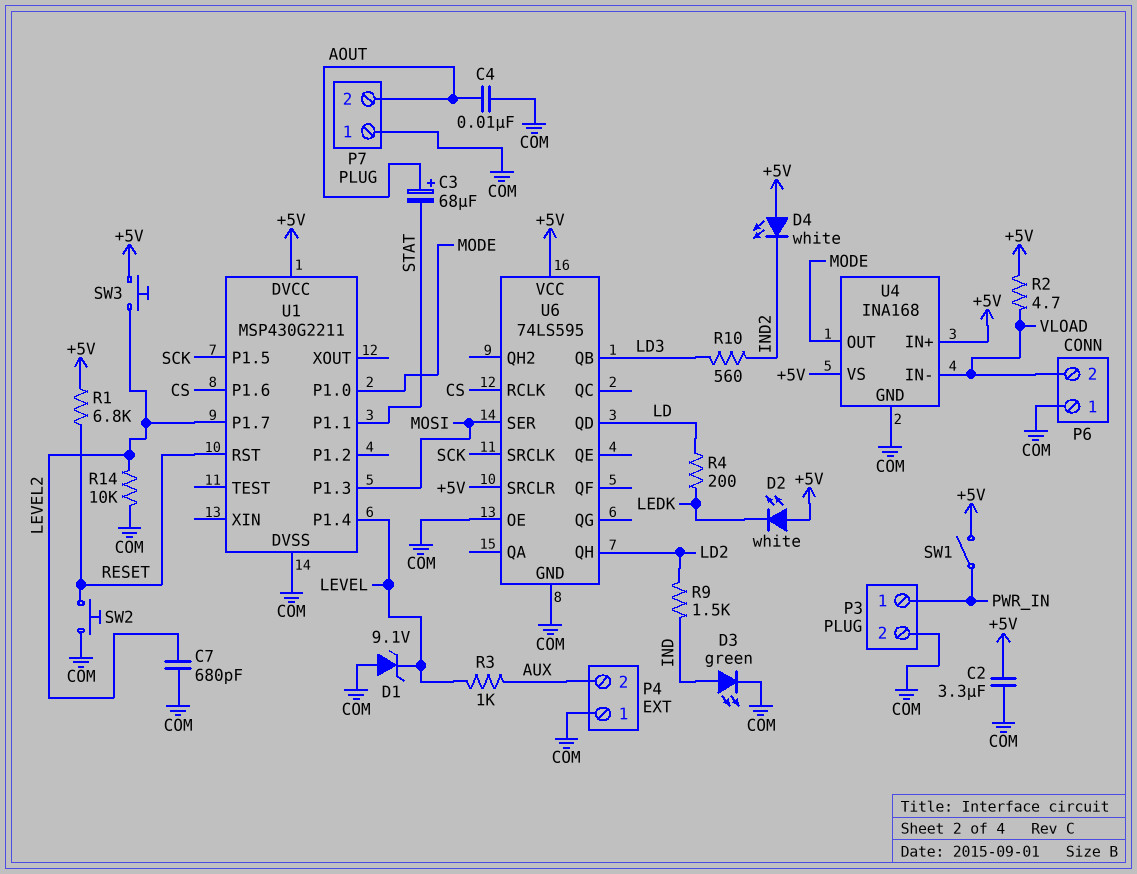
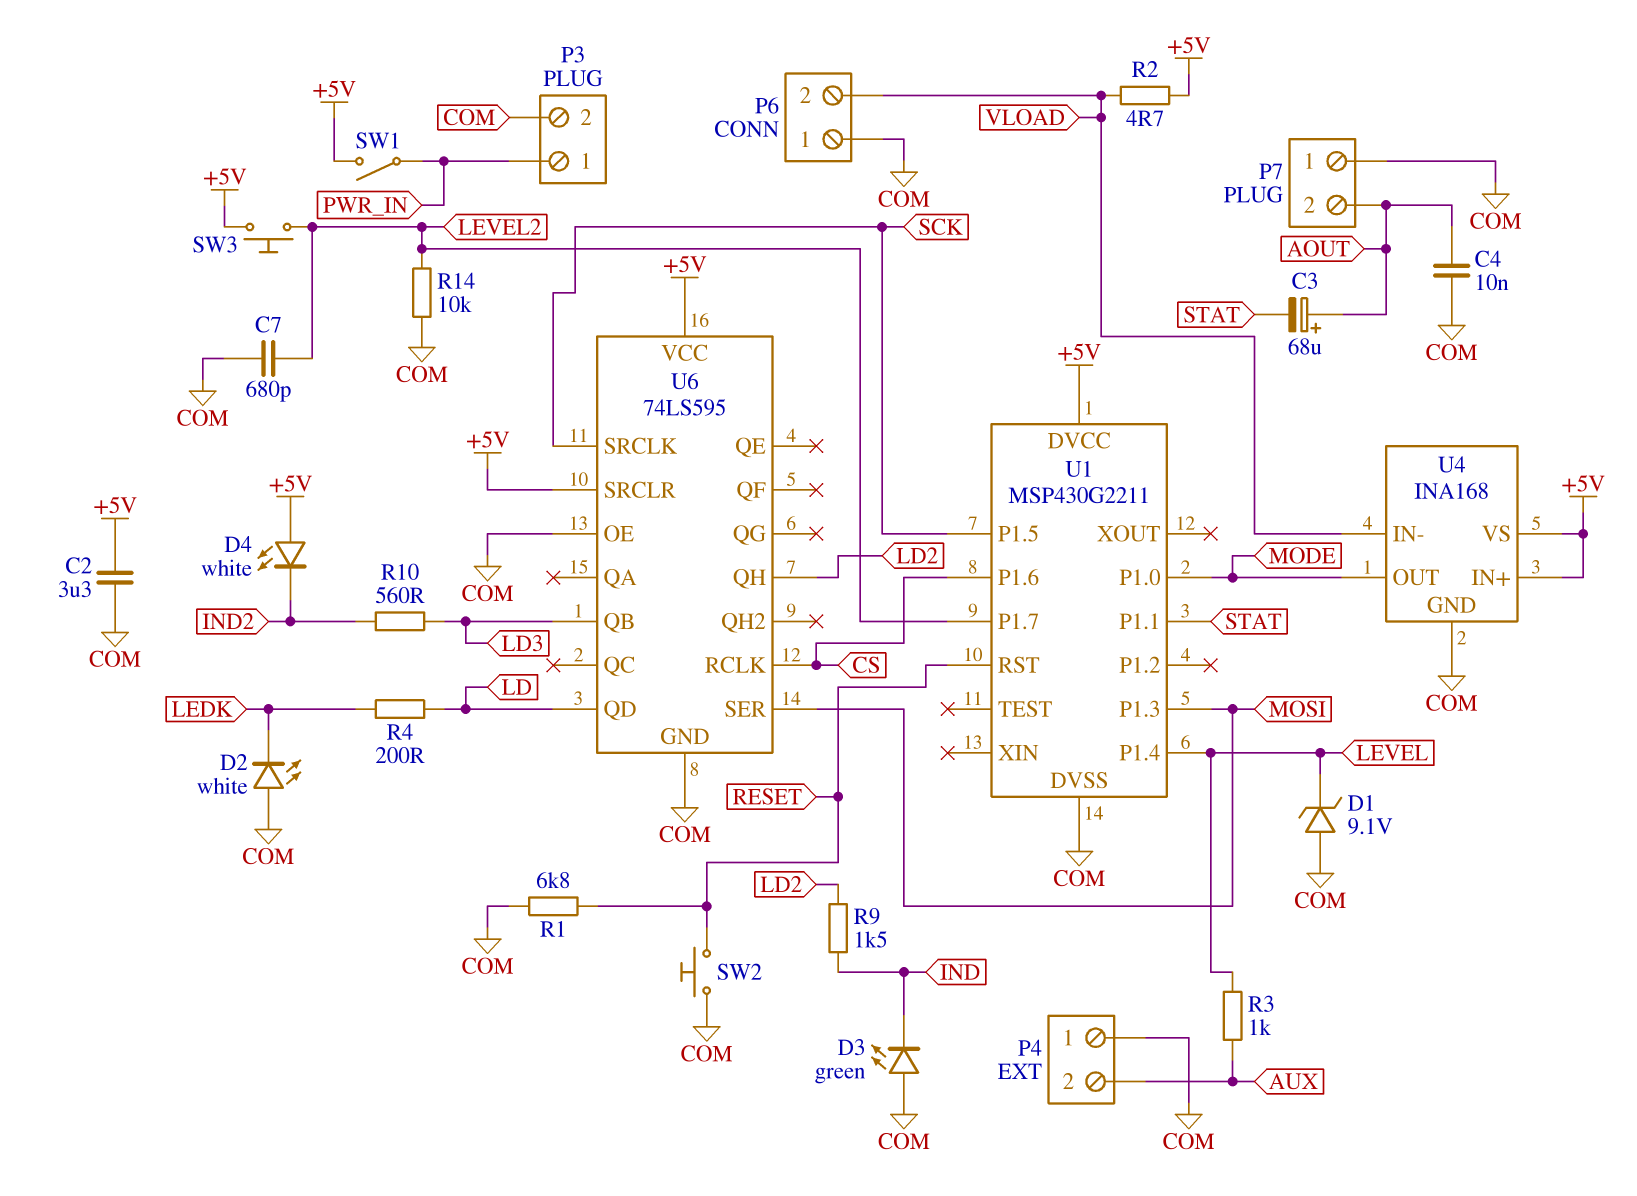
D2: LED white (A +5V, K LEDK) -> LED white (A COM, K LEDK)
D3: LED green (A IND, K COM) -> LED green (A COM, K IND)
R1: 6.8k (+5V, RESET) -> 6.8k (COM, RESET)

